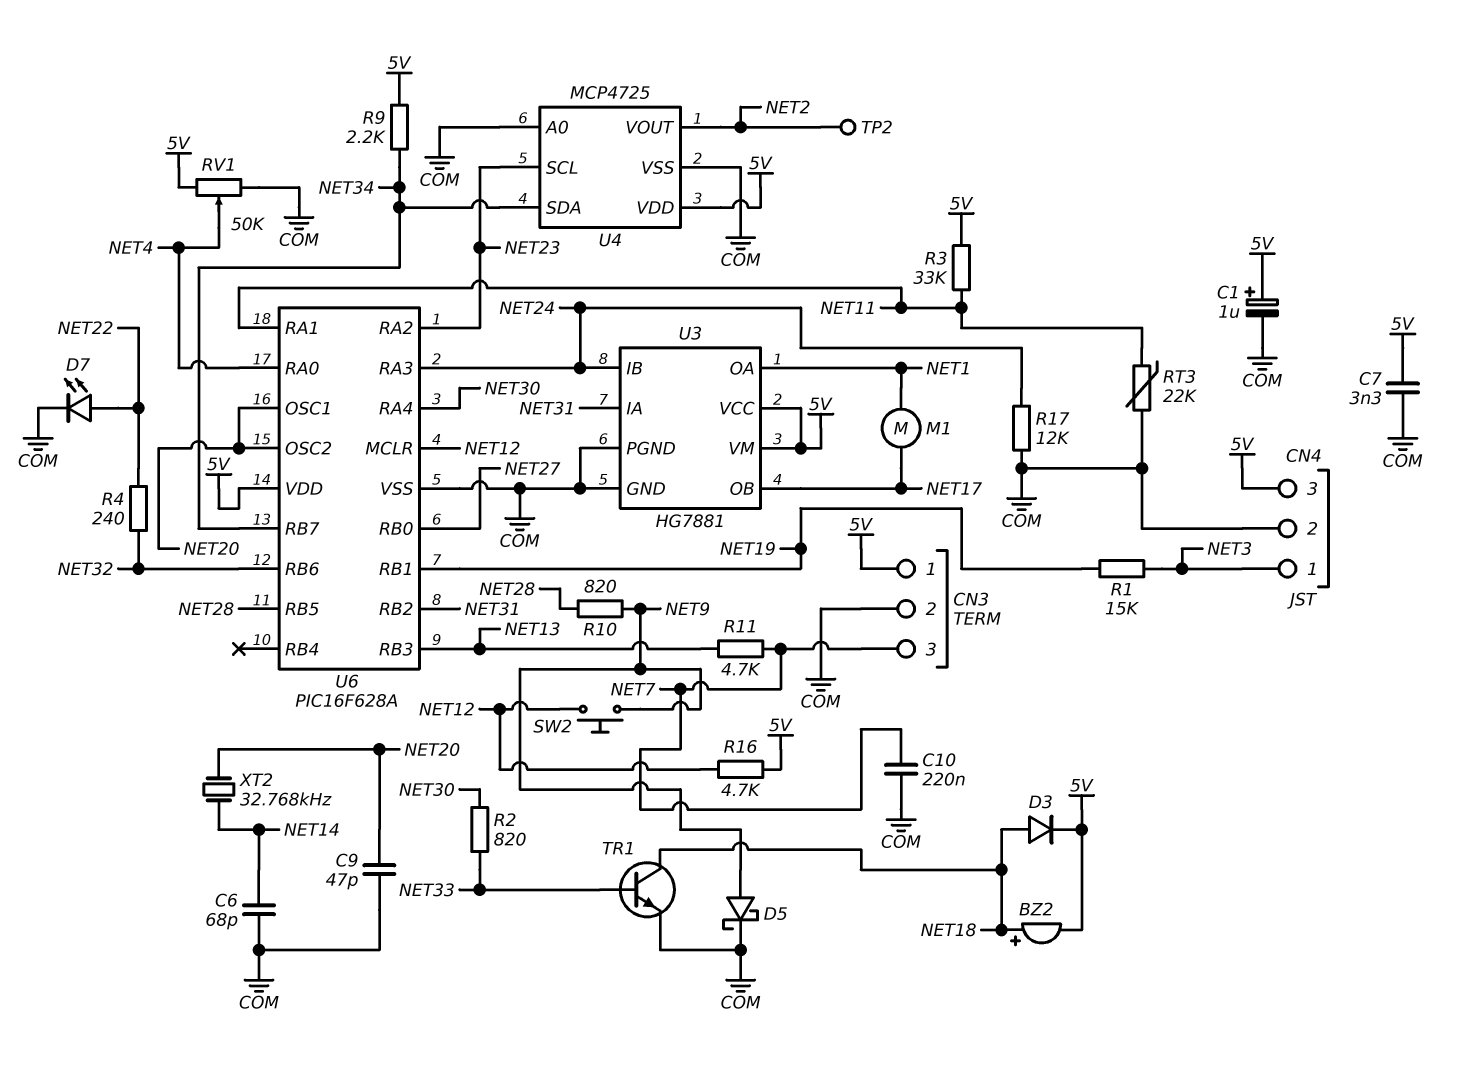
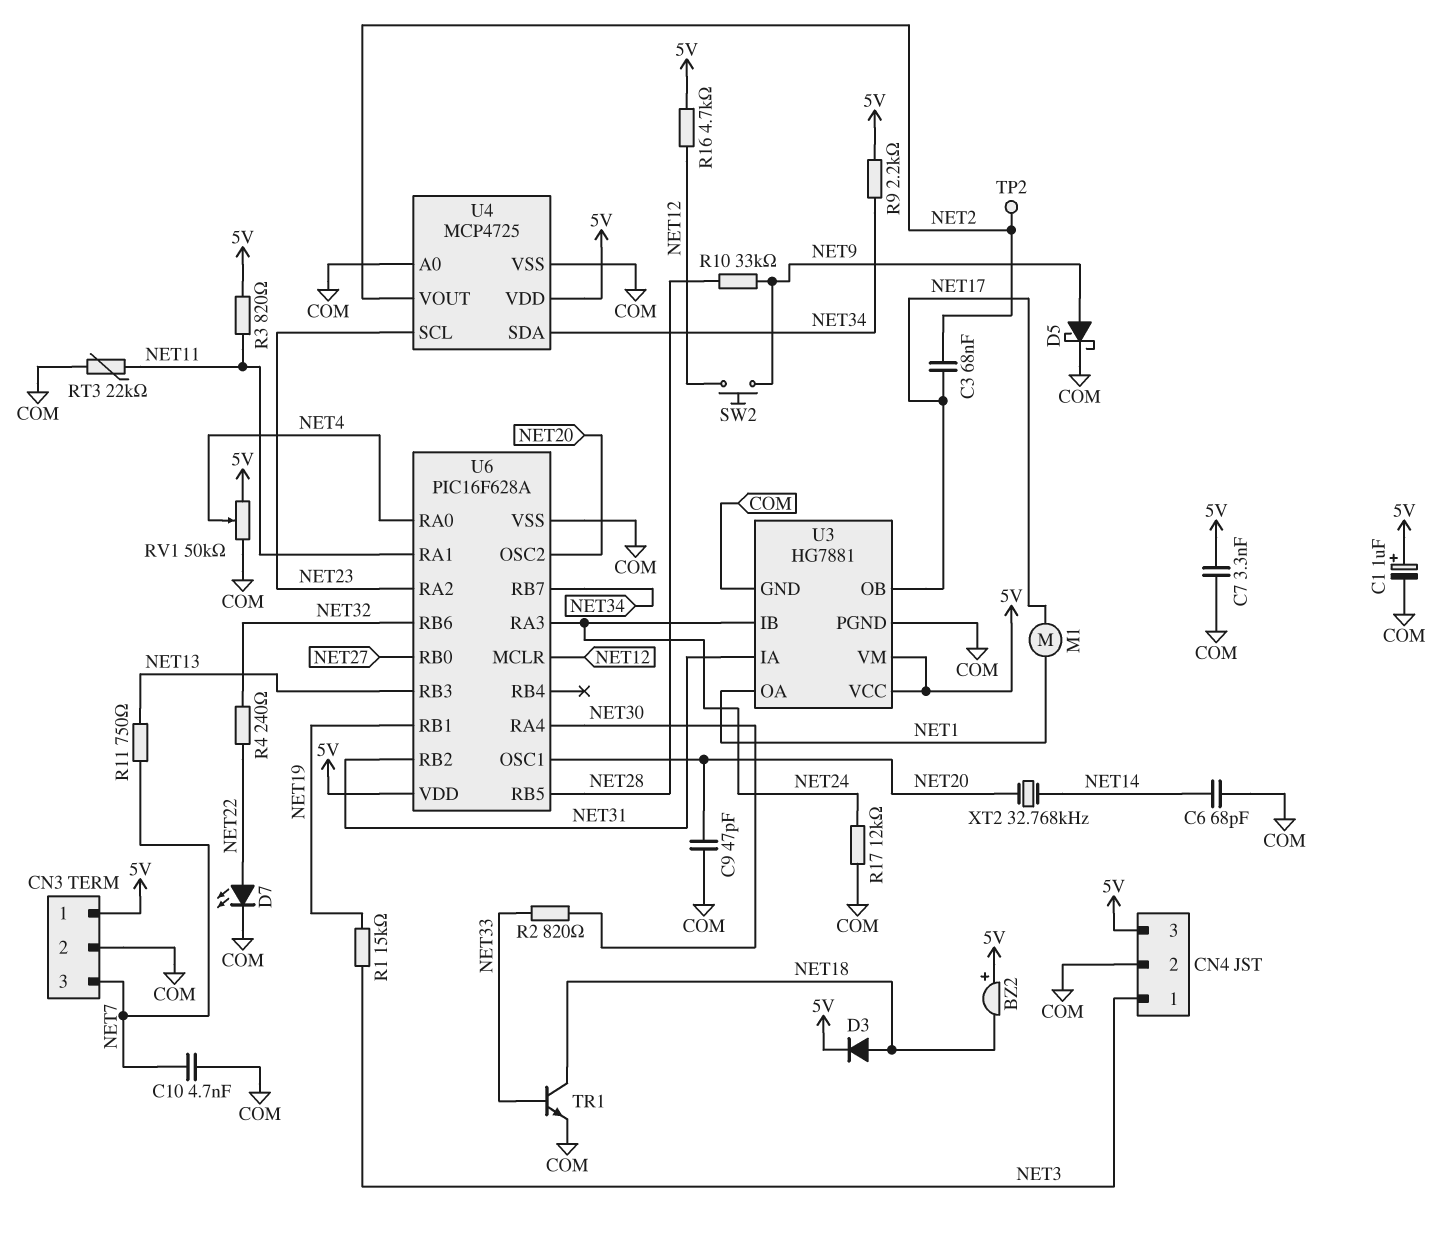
BZ2: buzzer (plus NET18, minus 5V) -> buzzer (plus 5V, minus NET18)
C3: none -> 68nF (NET2, NET17)
C10: 220nF (COM, NET7) -> 4.7nF (COM, NET7)
R3: 33k (5V, NET11) -> 820 (5V, NET11)
R10: 820 (NET9, NET28) -> 33k (NET9, NET28)
R11: 4.7k (NET7, NET13) -> 750 (NET7, NET13)

